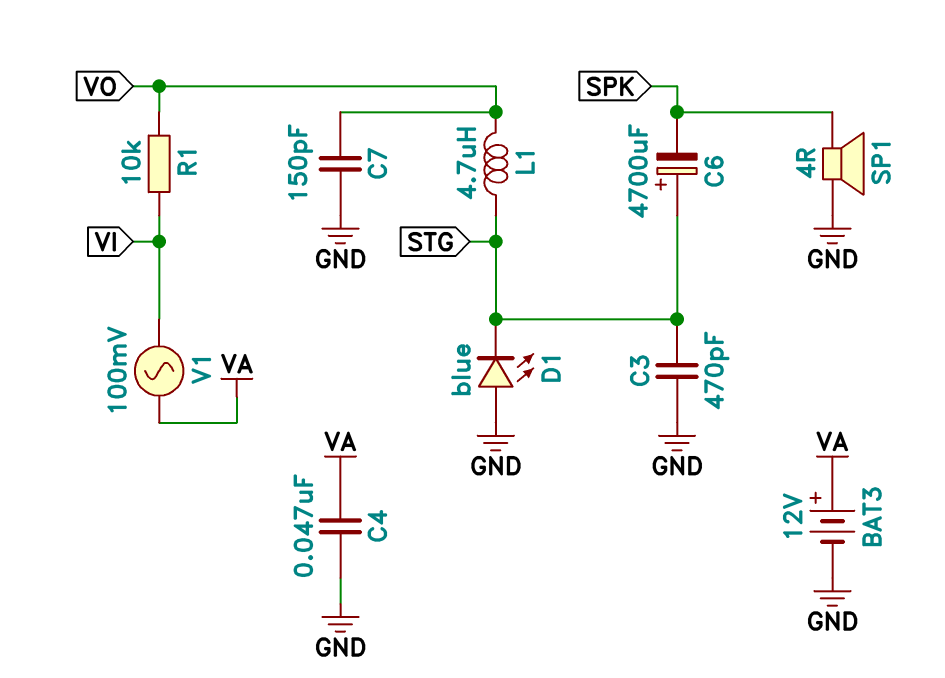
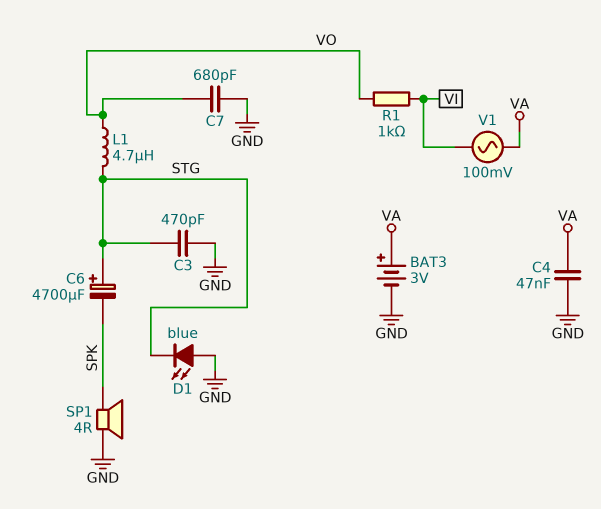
BAT3: 12V (plus VA, minus GND) -> 3V (plus VA, minus GND)
C7: 150pF (GND, VO) -> 680pF (GND, VO)
R1: 10k (VI, VO) -> 1k (VI, VO)

